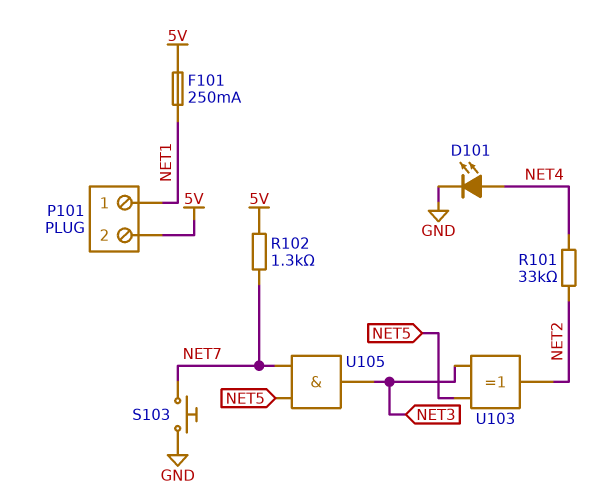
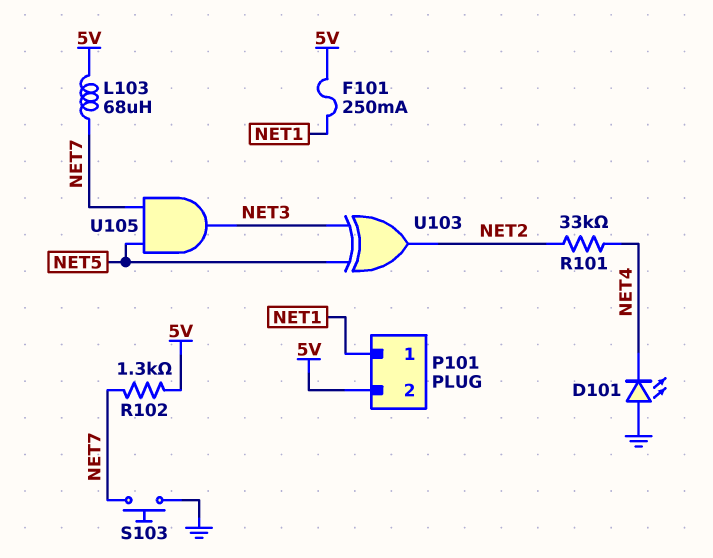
D101: LED (A NET4, K GND) -> LED (A GND, K NET4)
L103: none -> 68uH (5V, NET7)

